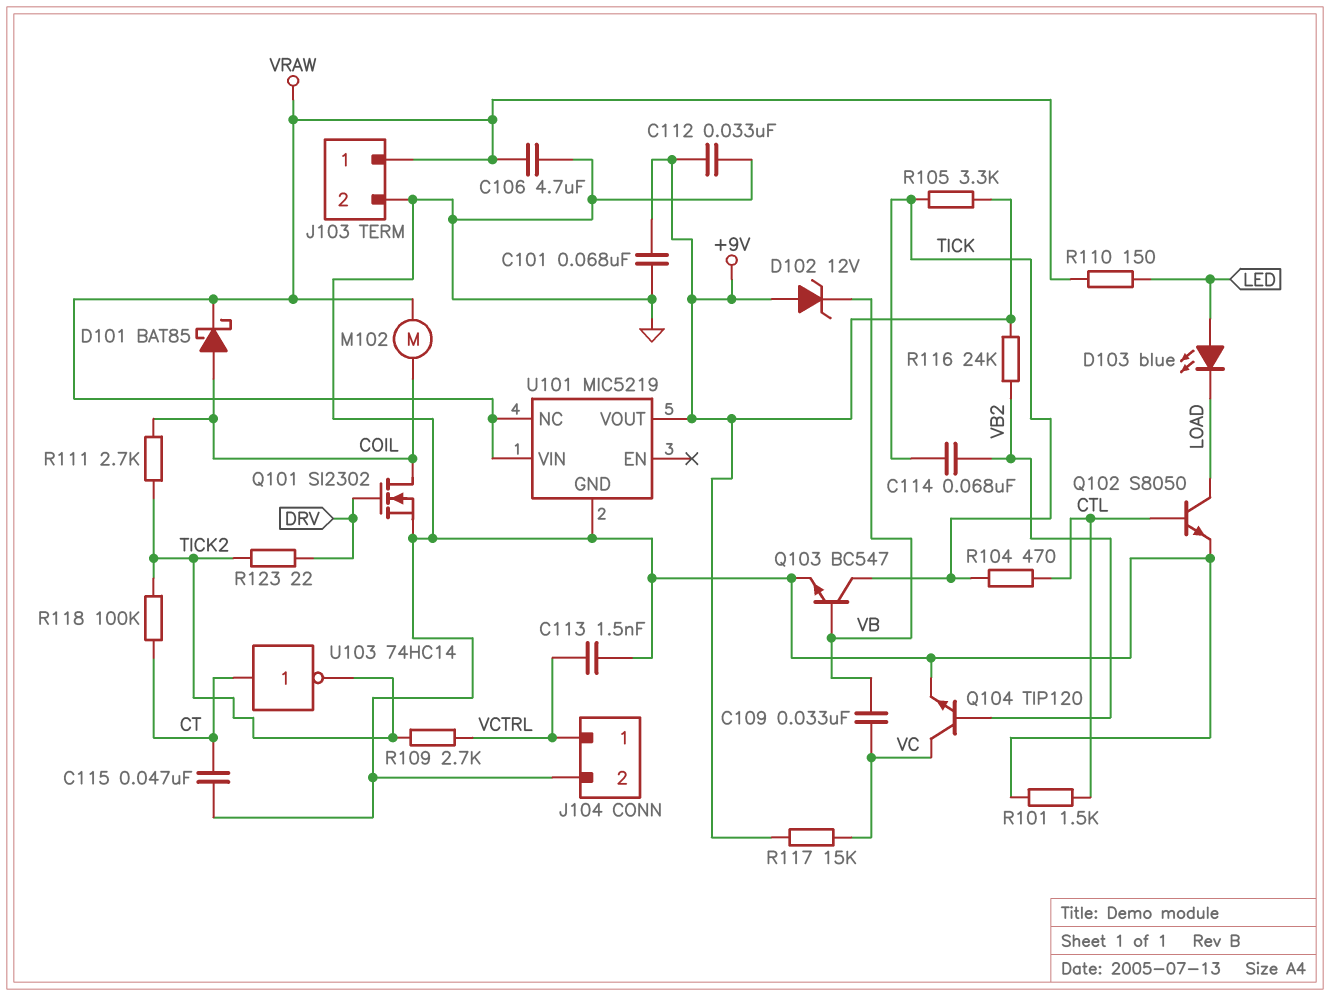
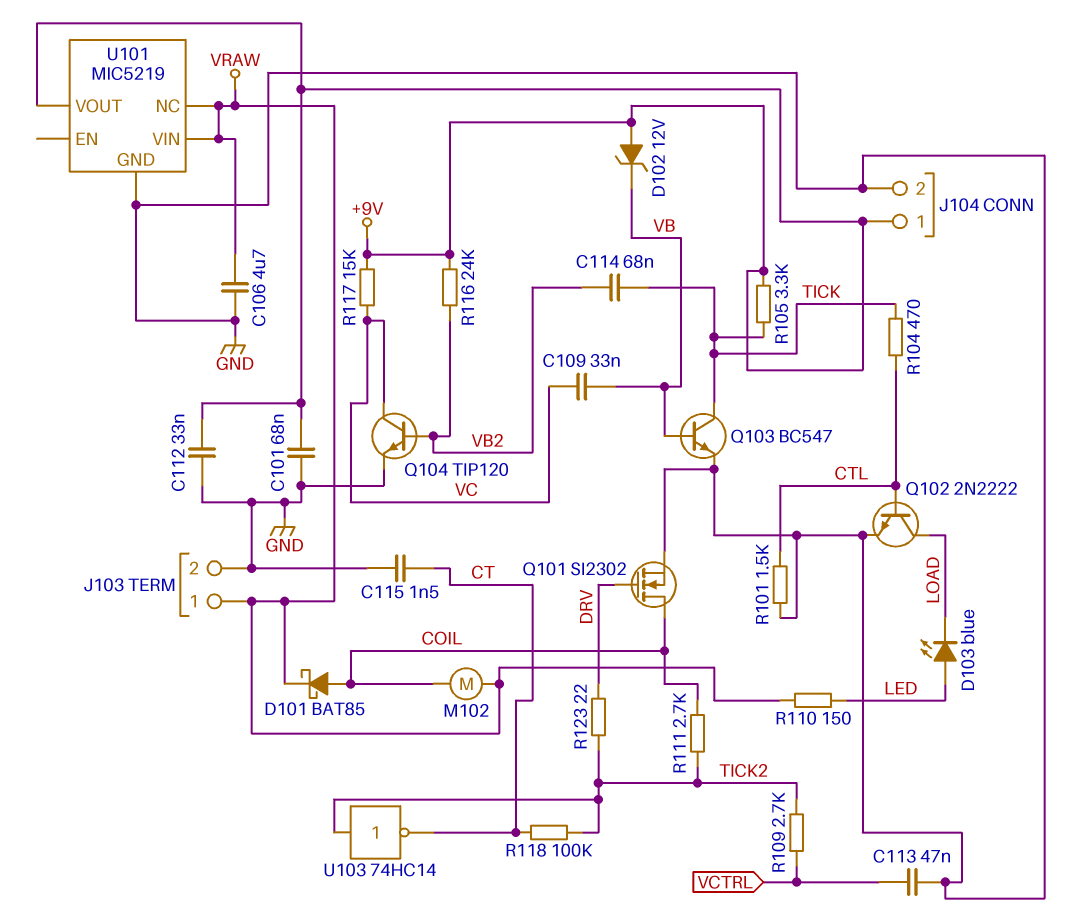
C113: 1.5nF (GND, VCTRL) -> 47nF (GND, VCTRL)
C115: 47nF (CT, GND) -> 1.5nF (CT, GND)
J104 pin 1: VCTRL -> +9V
Q102: NPN S8050 (B CTL, C LOAD, E GND) -> NPN 2N2222 (B CTL, C LOAD, E GND)
U103: NOT 74HC14 (in CT, out TICK2) -> NOT 74HC14 (in TICK2, out CT)

